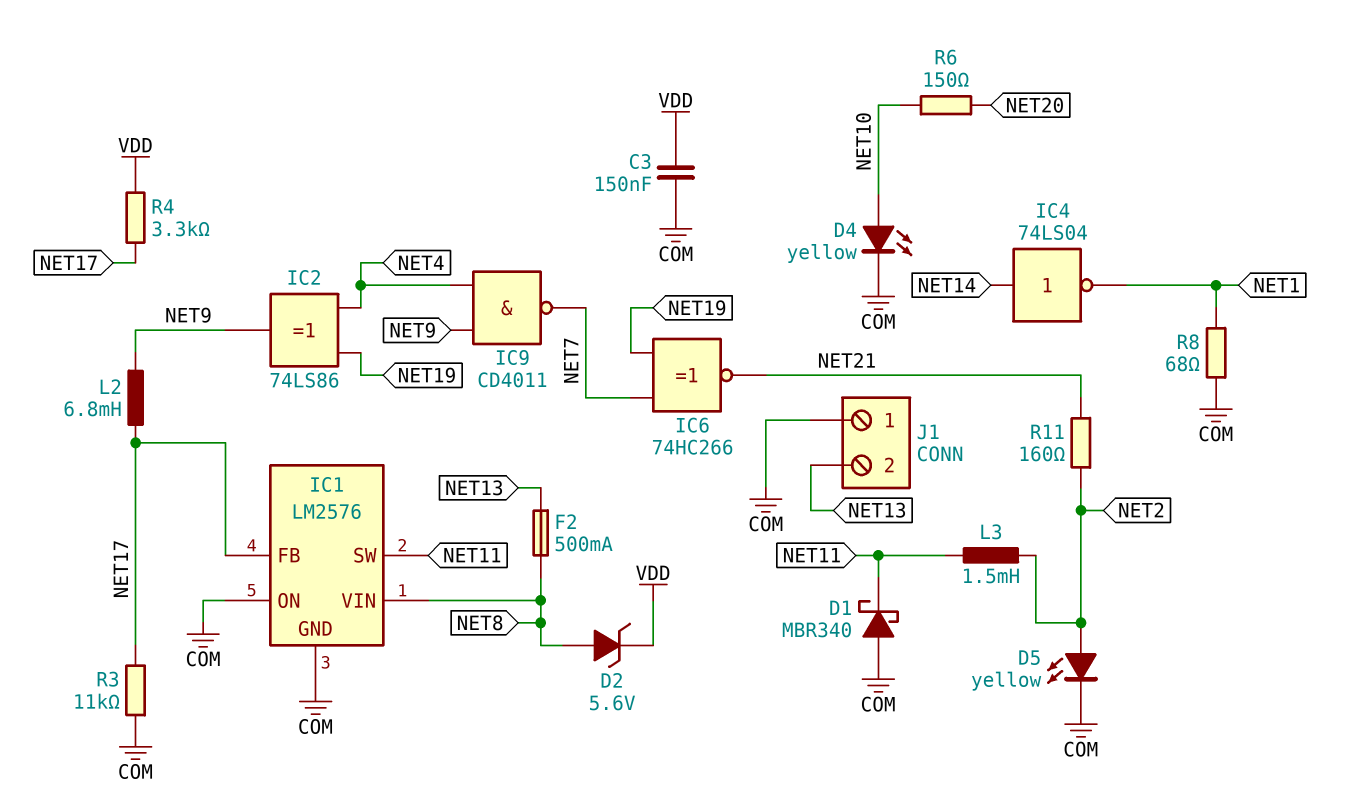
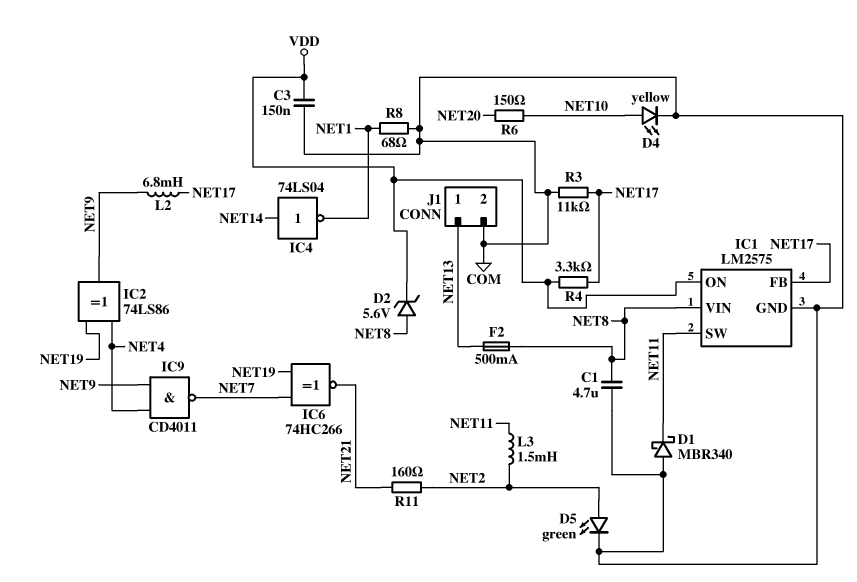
C1: none -> 4.7uF (COM, NET8)
D5: LED yellow (A NET2, K COM) -> LED green (A NET2, K COM)
IC1: LM2576 -> LM2575
IC1 pin ON: COM -> VDD
J1 pin 1: COM -> NET13
J1 pin 2: NET13 -> COM

